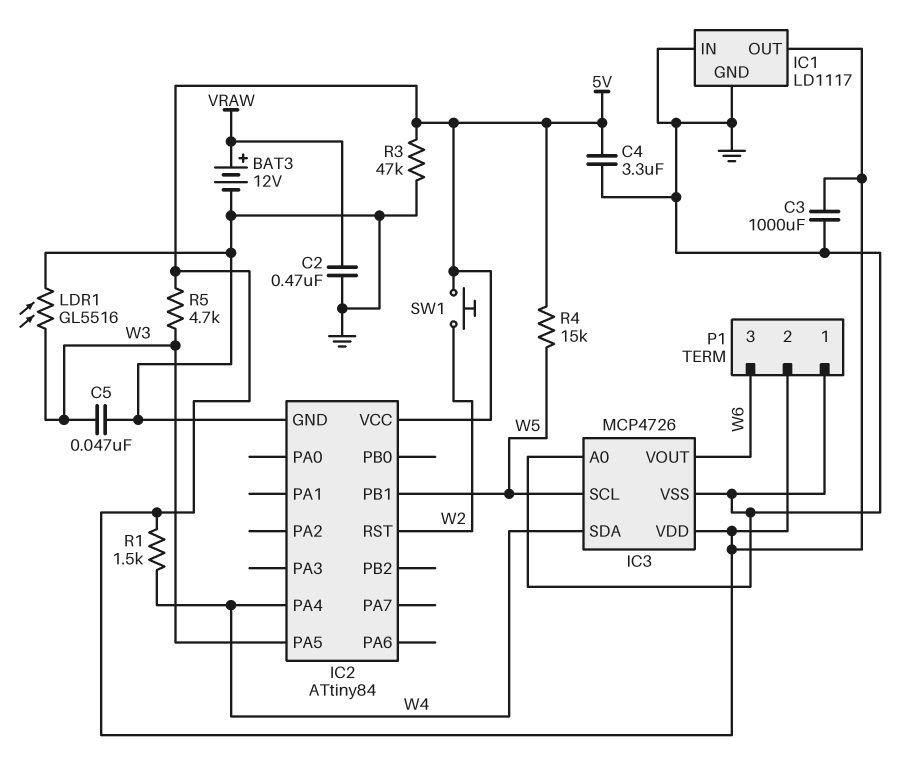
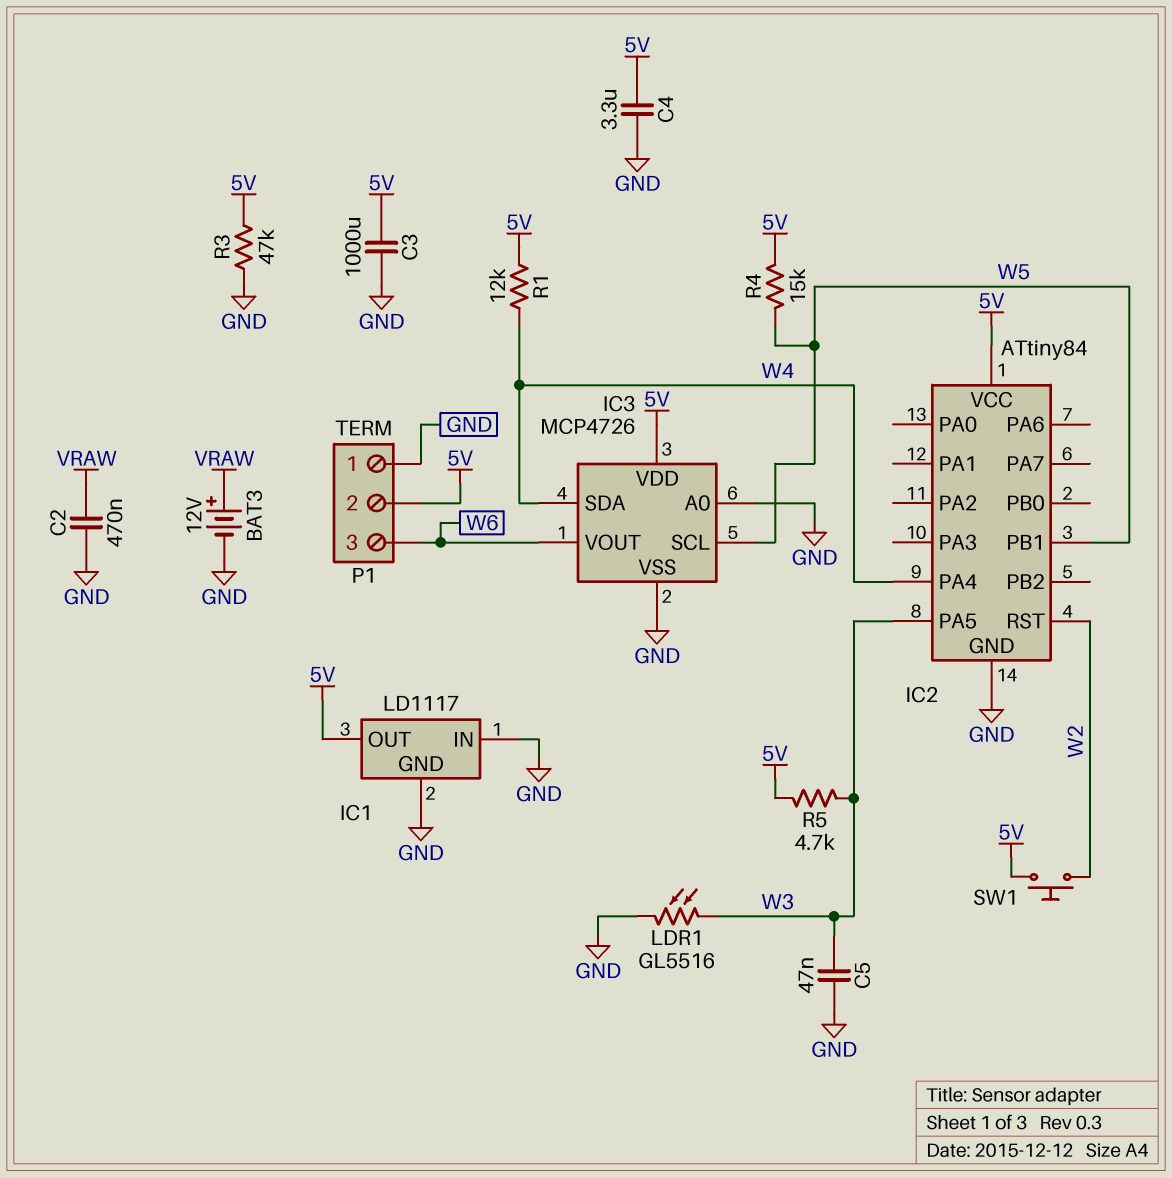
R1: 1.5k (5V, W4) -> 12k (5V, W4)

